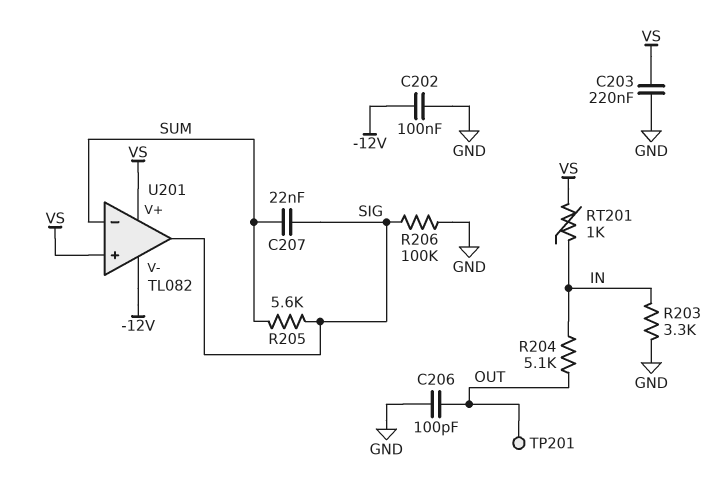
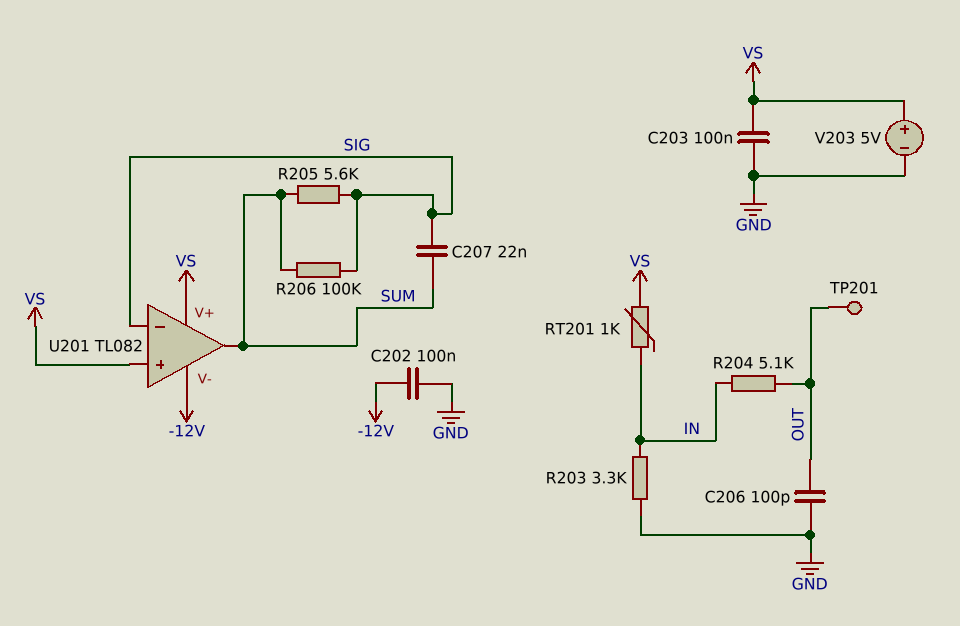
C203: 220nF (GND, VS) -> 100nF (GND, VS)
R206: 100k (GND, SIG) -> 100k (SIG, SUM)
U201 pin in-: SUM -> SIG
U201 pin out: SIG -> SUM
V203: none -> 5V (plus VS, minus GND)

